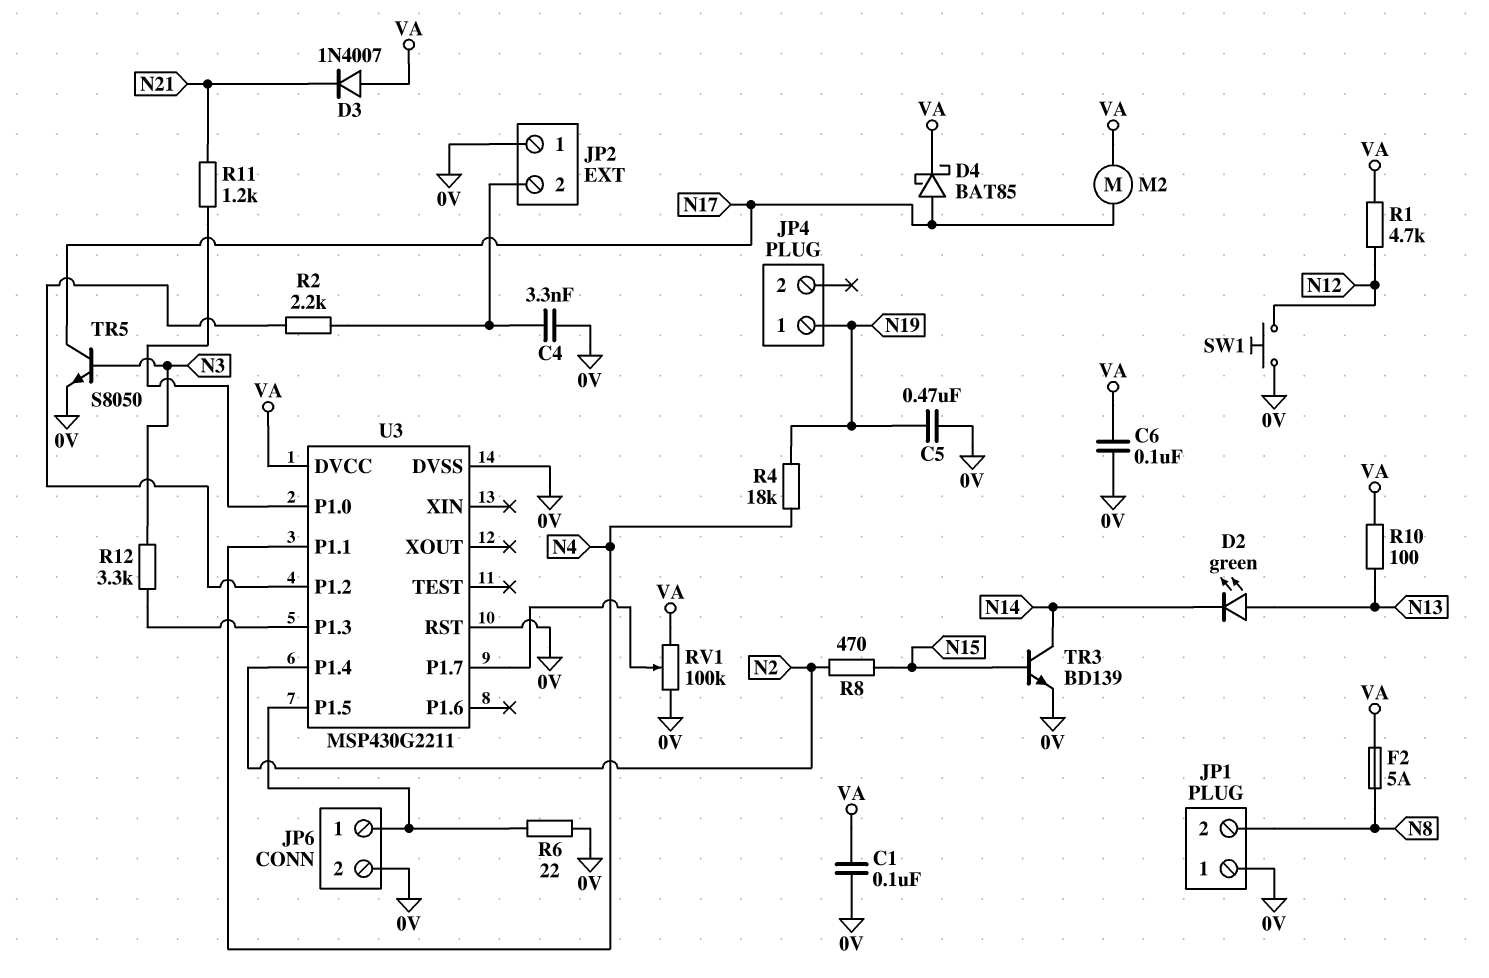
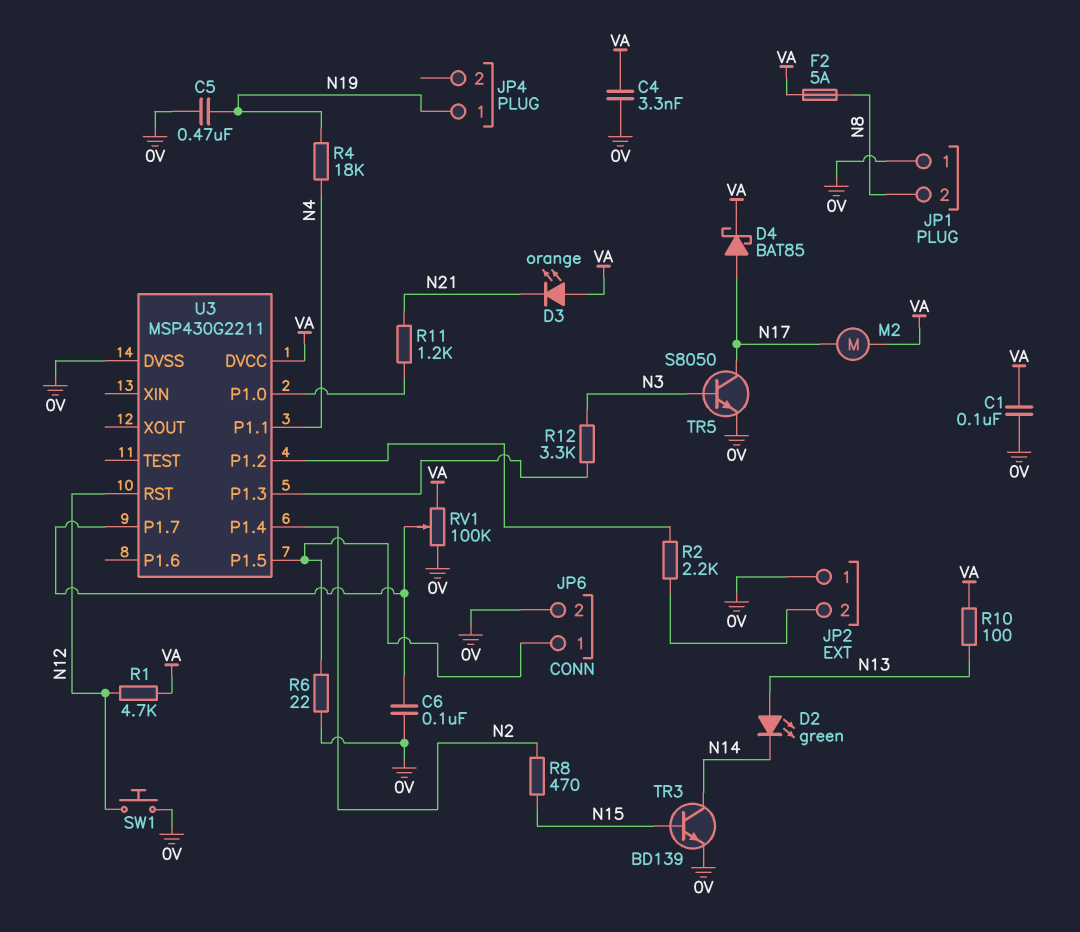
C4: 3.3nF (0V, JP2/2) -> 3.3nF (0V, VA)
C6: 100nF (0V, VA) -> 100nF (0V, U3/P1.7)
D3: diode 1N4007 (A VA, K N21) -> LED orange (A VA, K N21)
U3 pin RST: 0V -> N12

